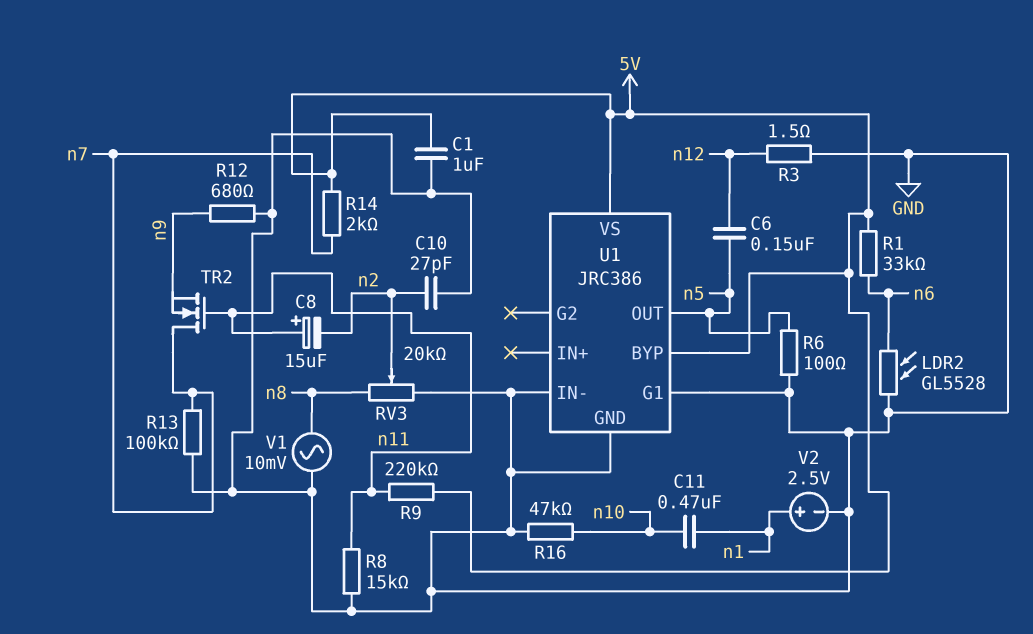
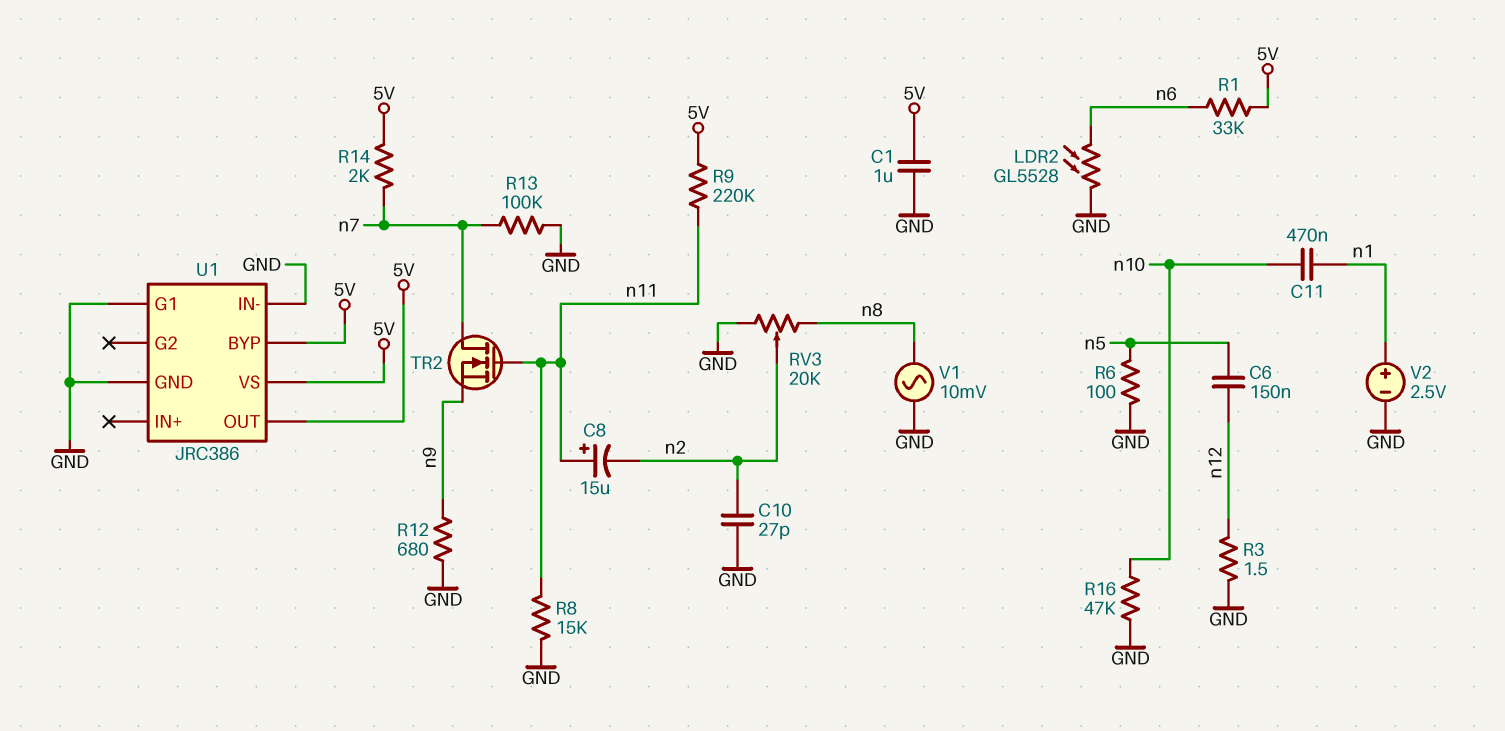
U1 pin OUT: n5 -> 5V

